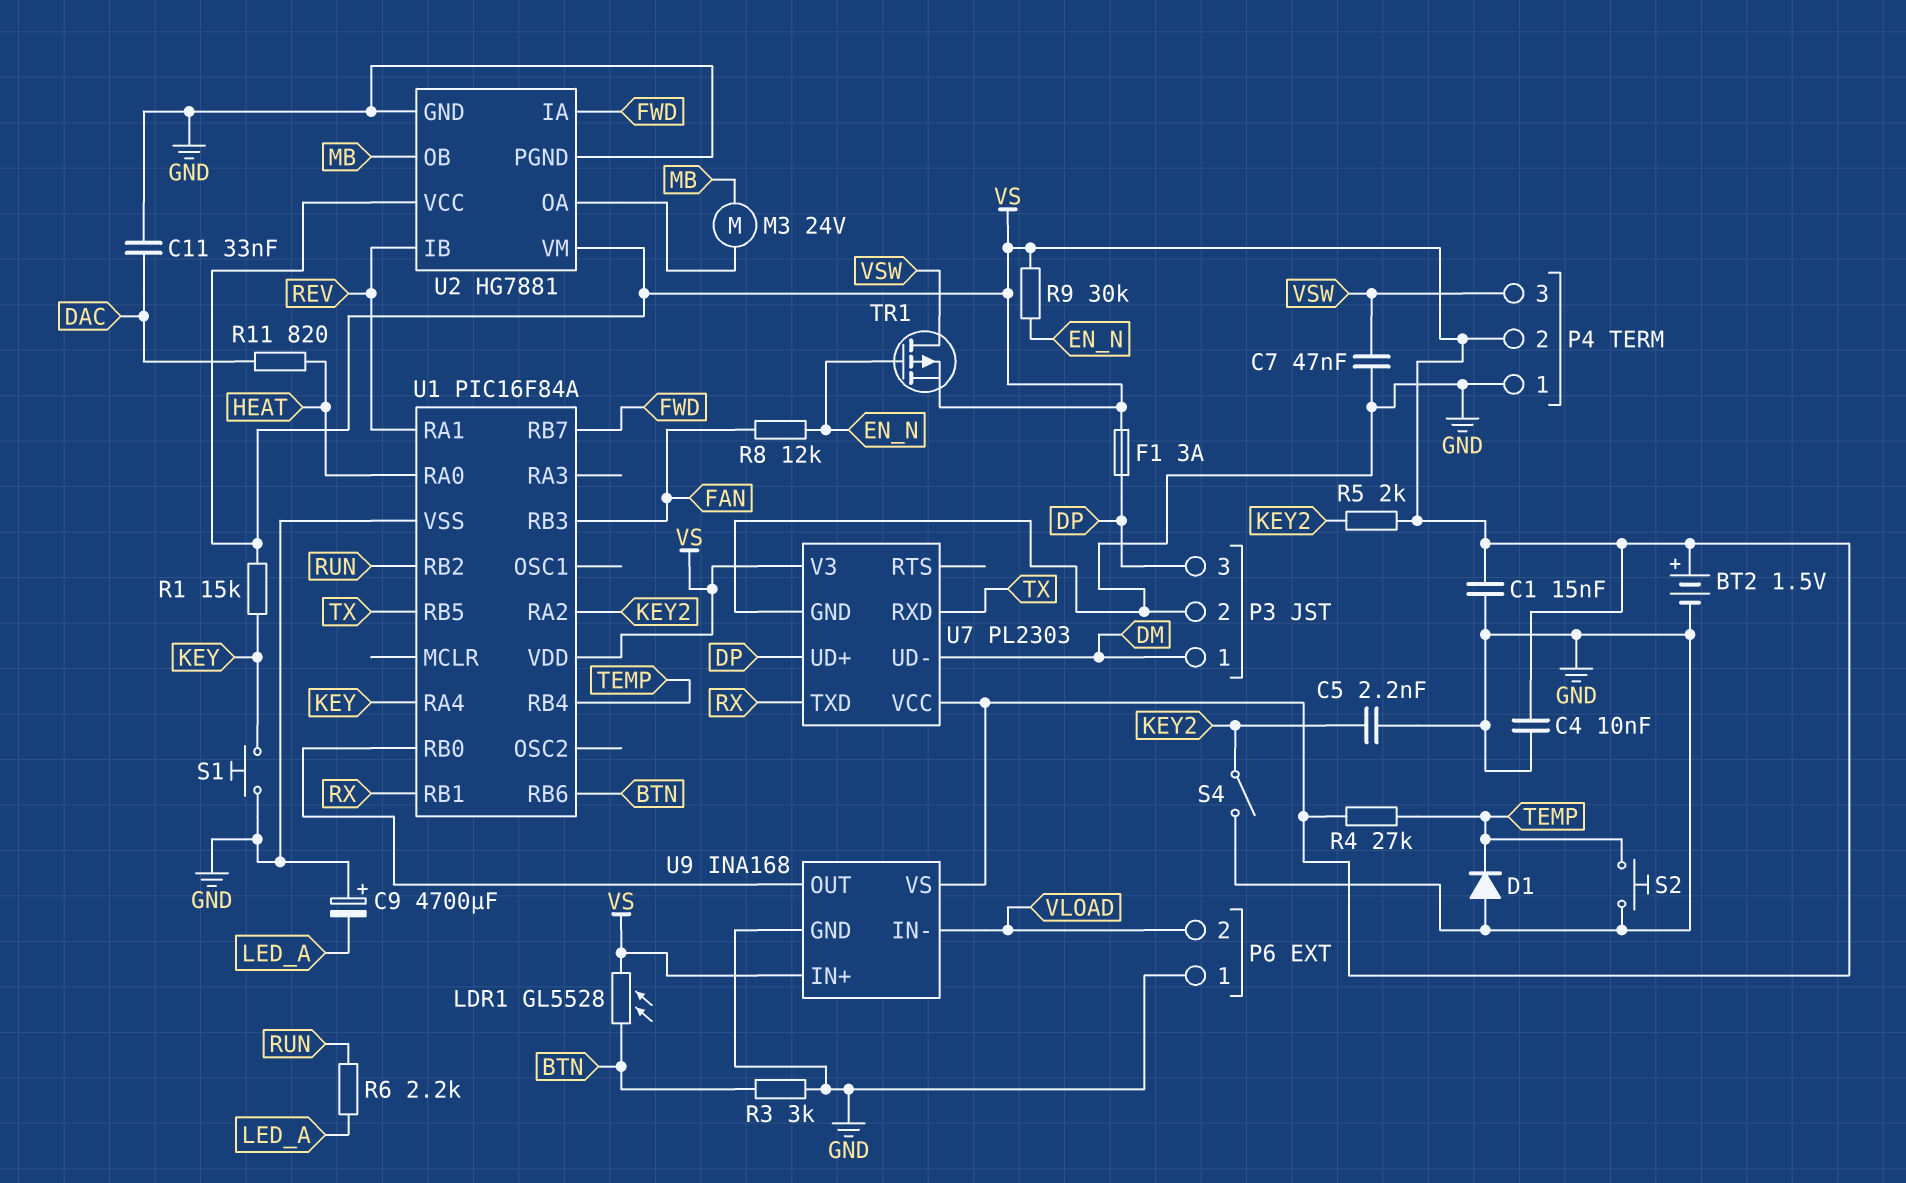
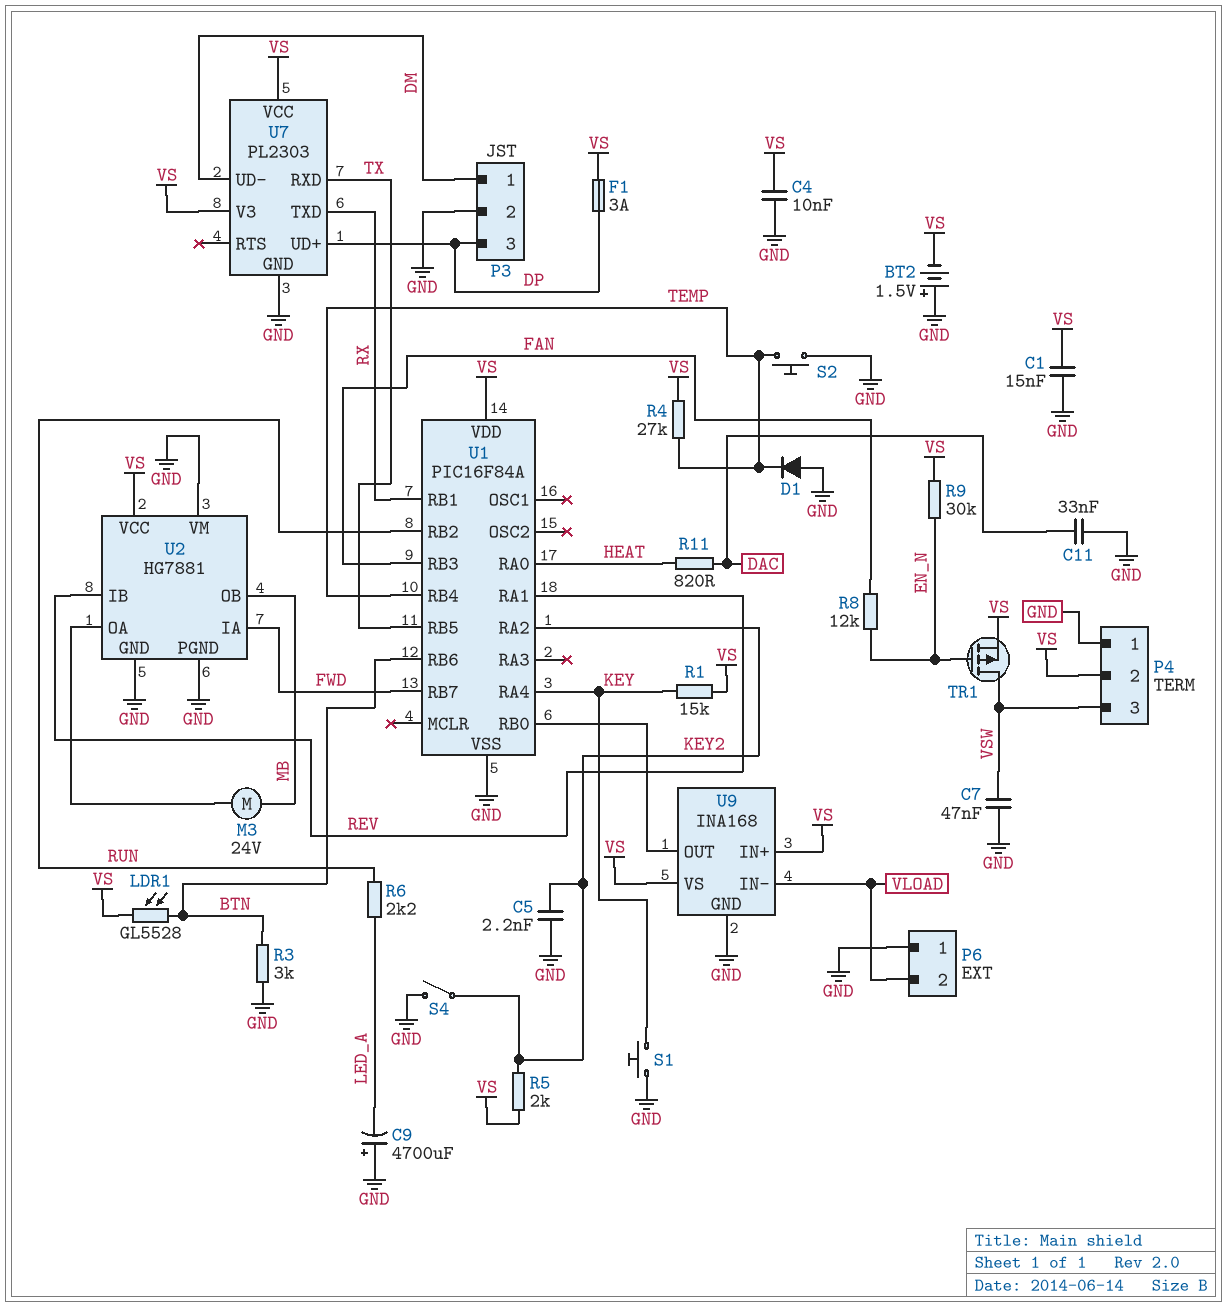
BT2: 1.5V (plus VS, minus GND) -> 1.5V (plus GND, minus VS)
U2 pin VM: VS -> GND

